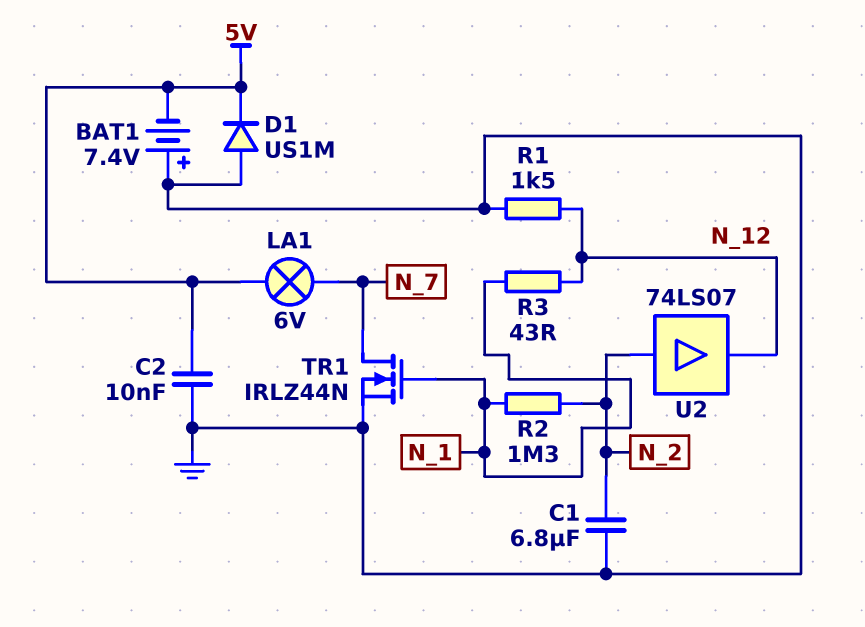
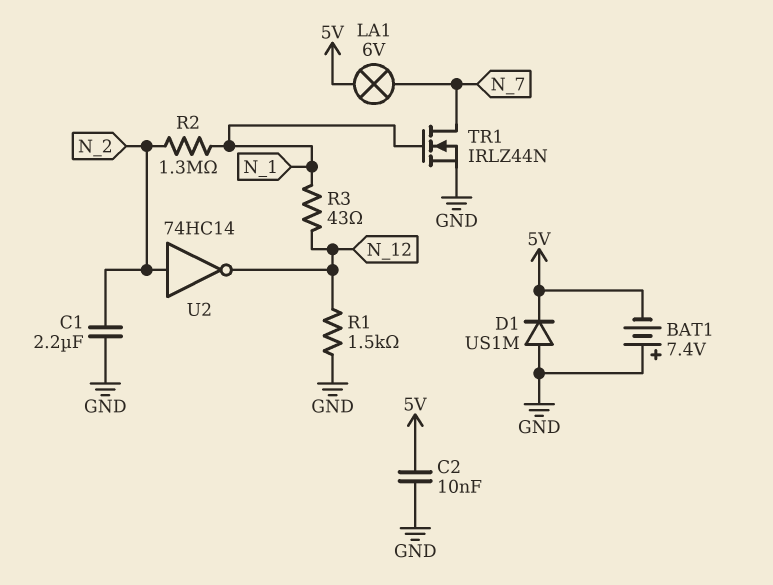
C1: 6.8uF (GND, N_2) -> 2.2uF (GND, N_2)
U2: buffer 74LS07 (in N_2, out N_12) -> NOT 74HC14 (in N_2, out N_12)

